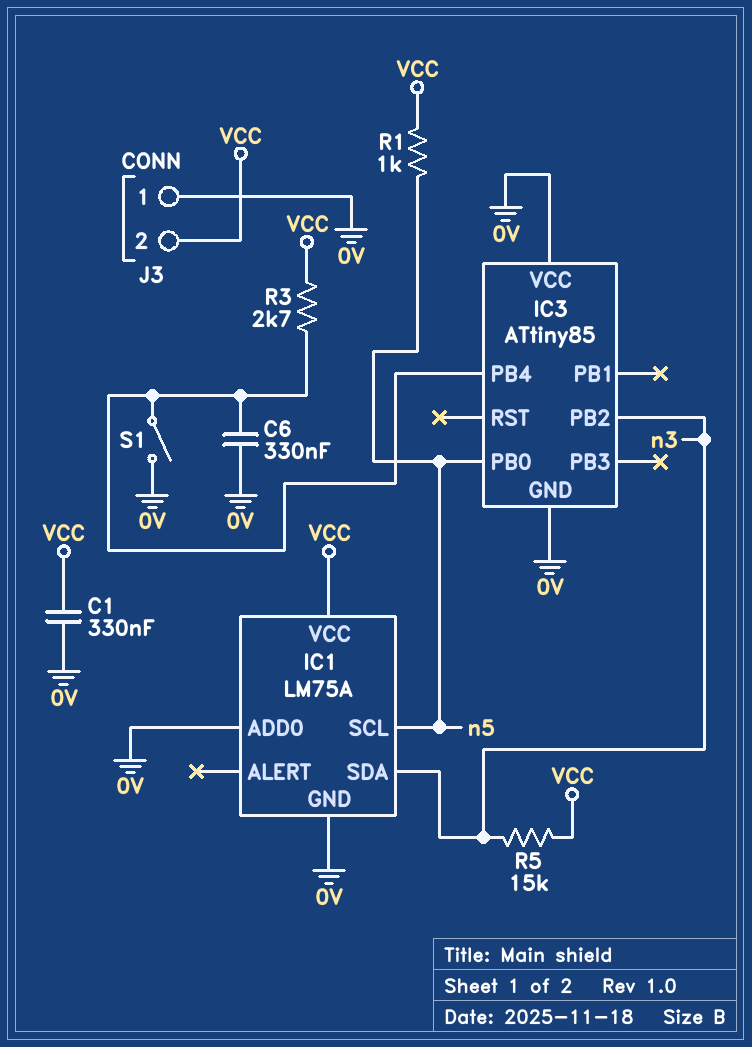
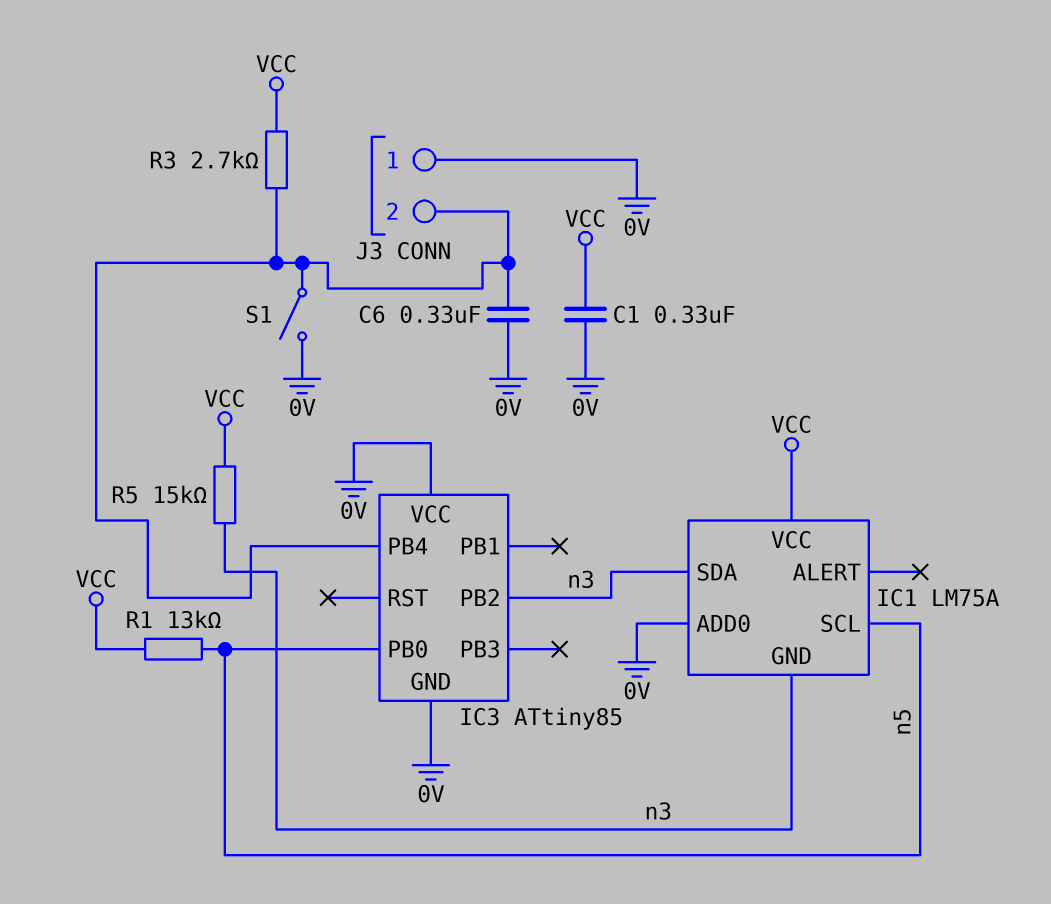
IC1 pin GND: 0V -> n3
J3 pin 2: VCC -> IC3/PB4
R1: 1k (VCC, n5) -> 13k (VCC, n5)

